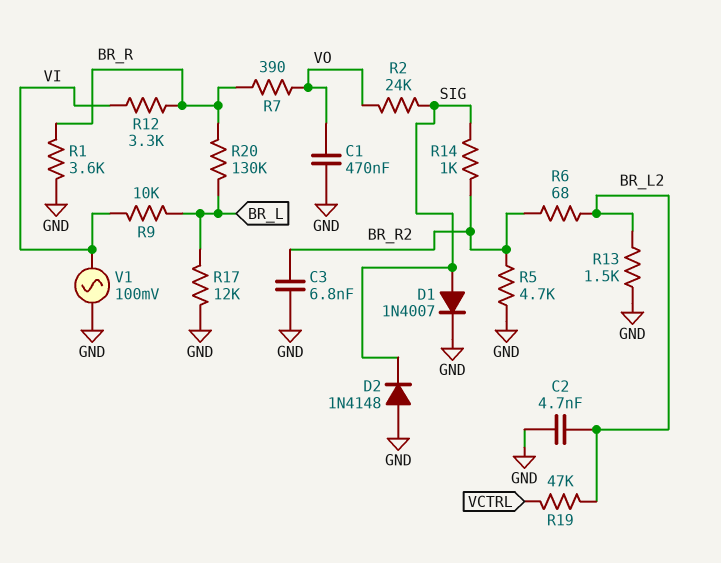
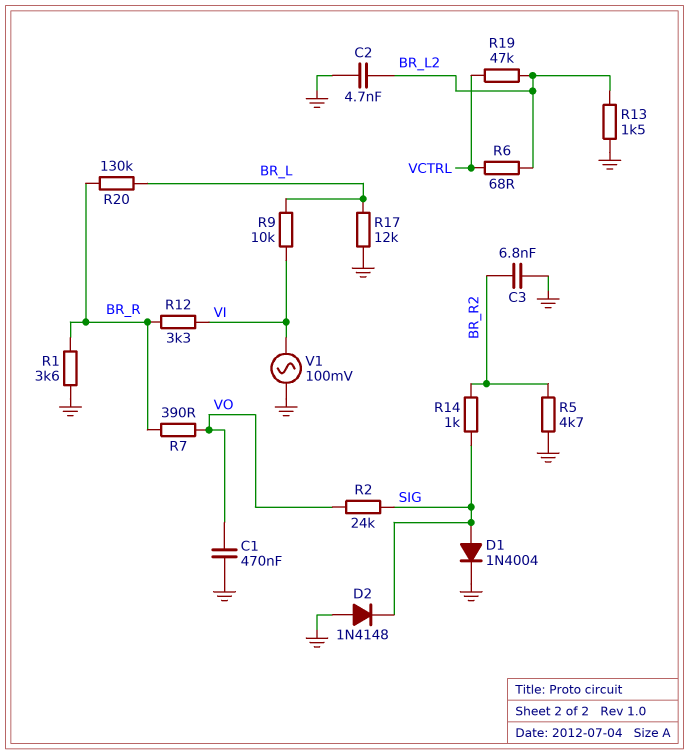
D1: diode 1N4007 (A SIG, K GND) -> diode 1N4004 (A SIG, K GND)
R6: 68 (BR_L2, BR_R2) -> 68 (BR_L2, VCTRL)

